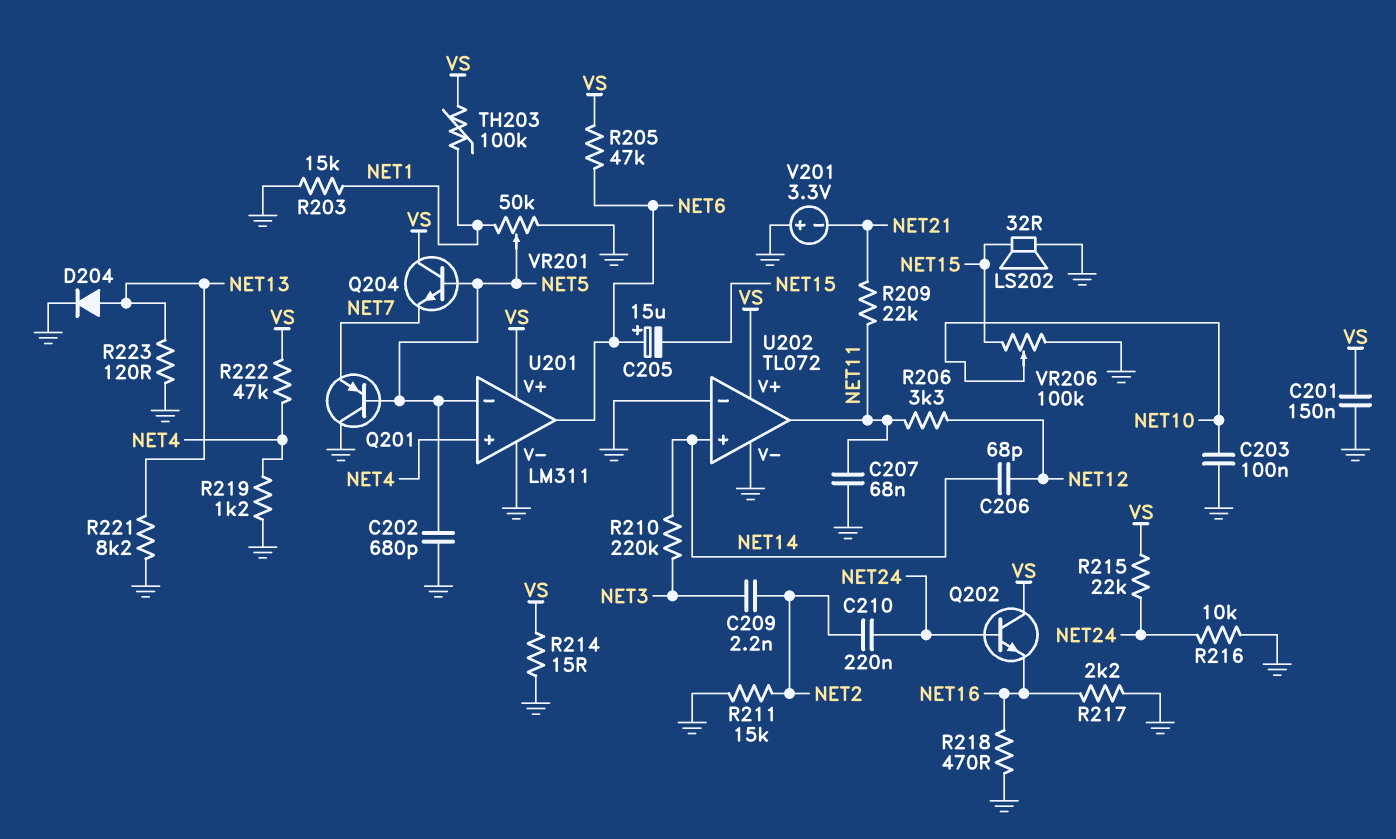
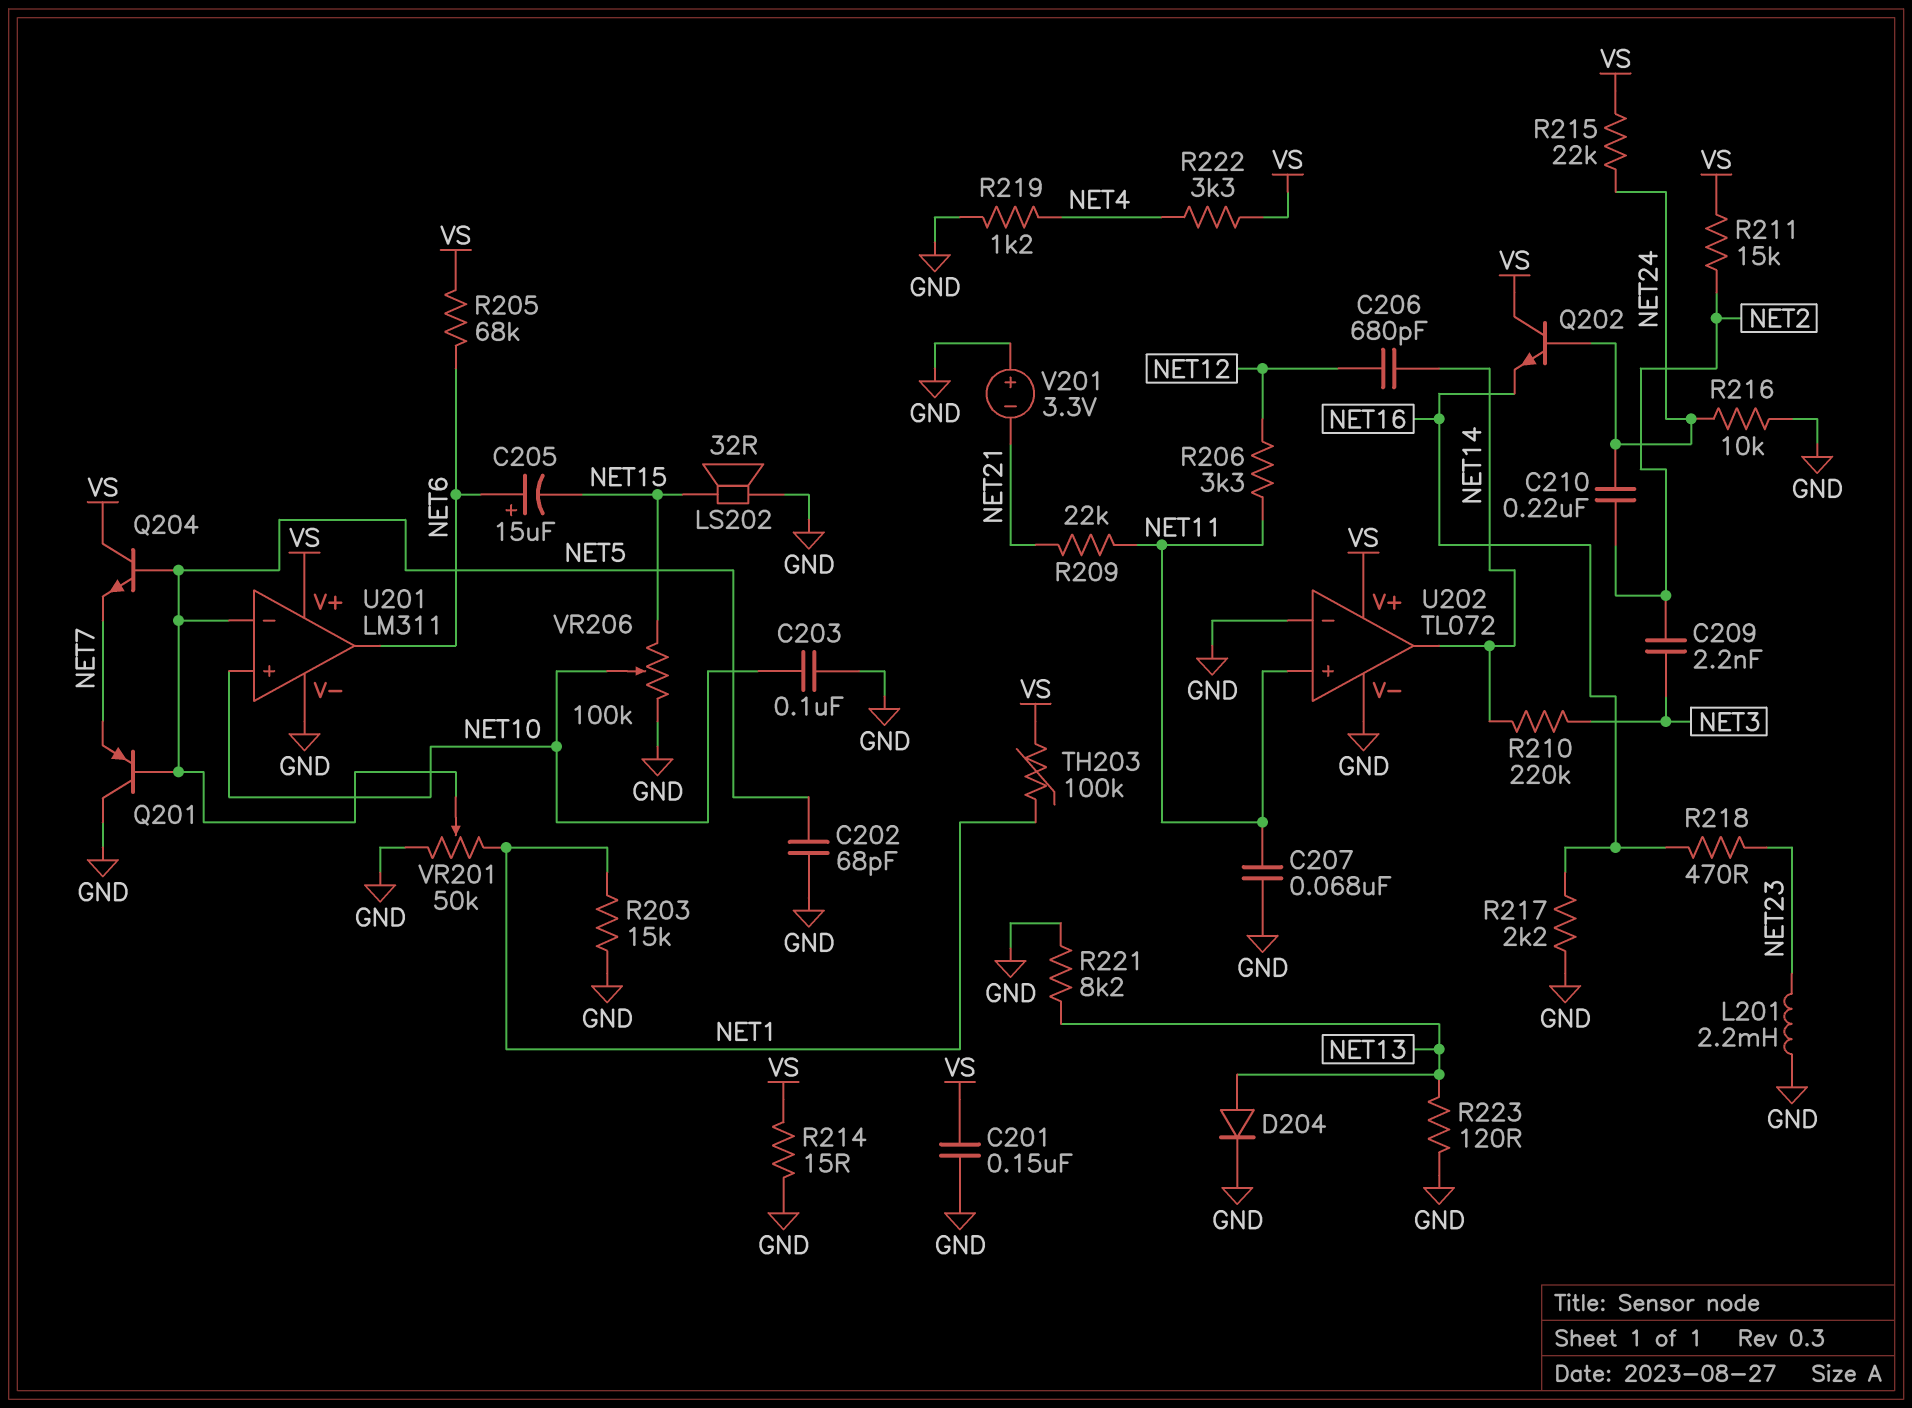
C202: 680pF (GND, NET5) -> 68pF (GND, NET5)
C206: 68pF (NET12, NET14) -> 680pF (NET12, NET14)
L201: none -> 2.2mH (GND, NET23)
R205: 47k (NET6, VS) -> 68k (NET6, VS)
R211: 15k (GND, NET2) -> 15k (NET2, VS)
R218: 470 (GND, NET16) -> 470 (NET16, NET23)
R222: 47k (NET4, VS) -> 3.3k (NET4, VS)
U201 pin in+: NET4 -> NET10
U202 pin in+: NET14 -> NET11
U202 pin out: NET11 -> NET14

